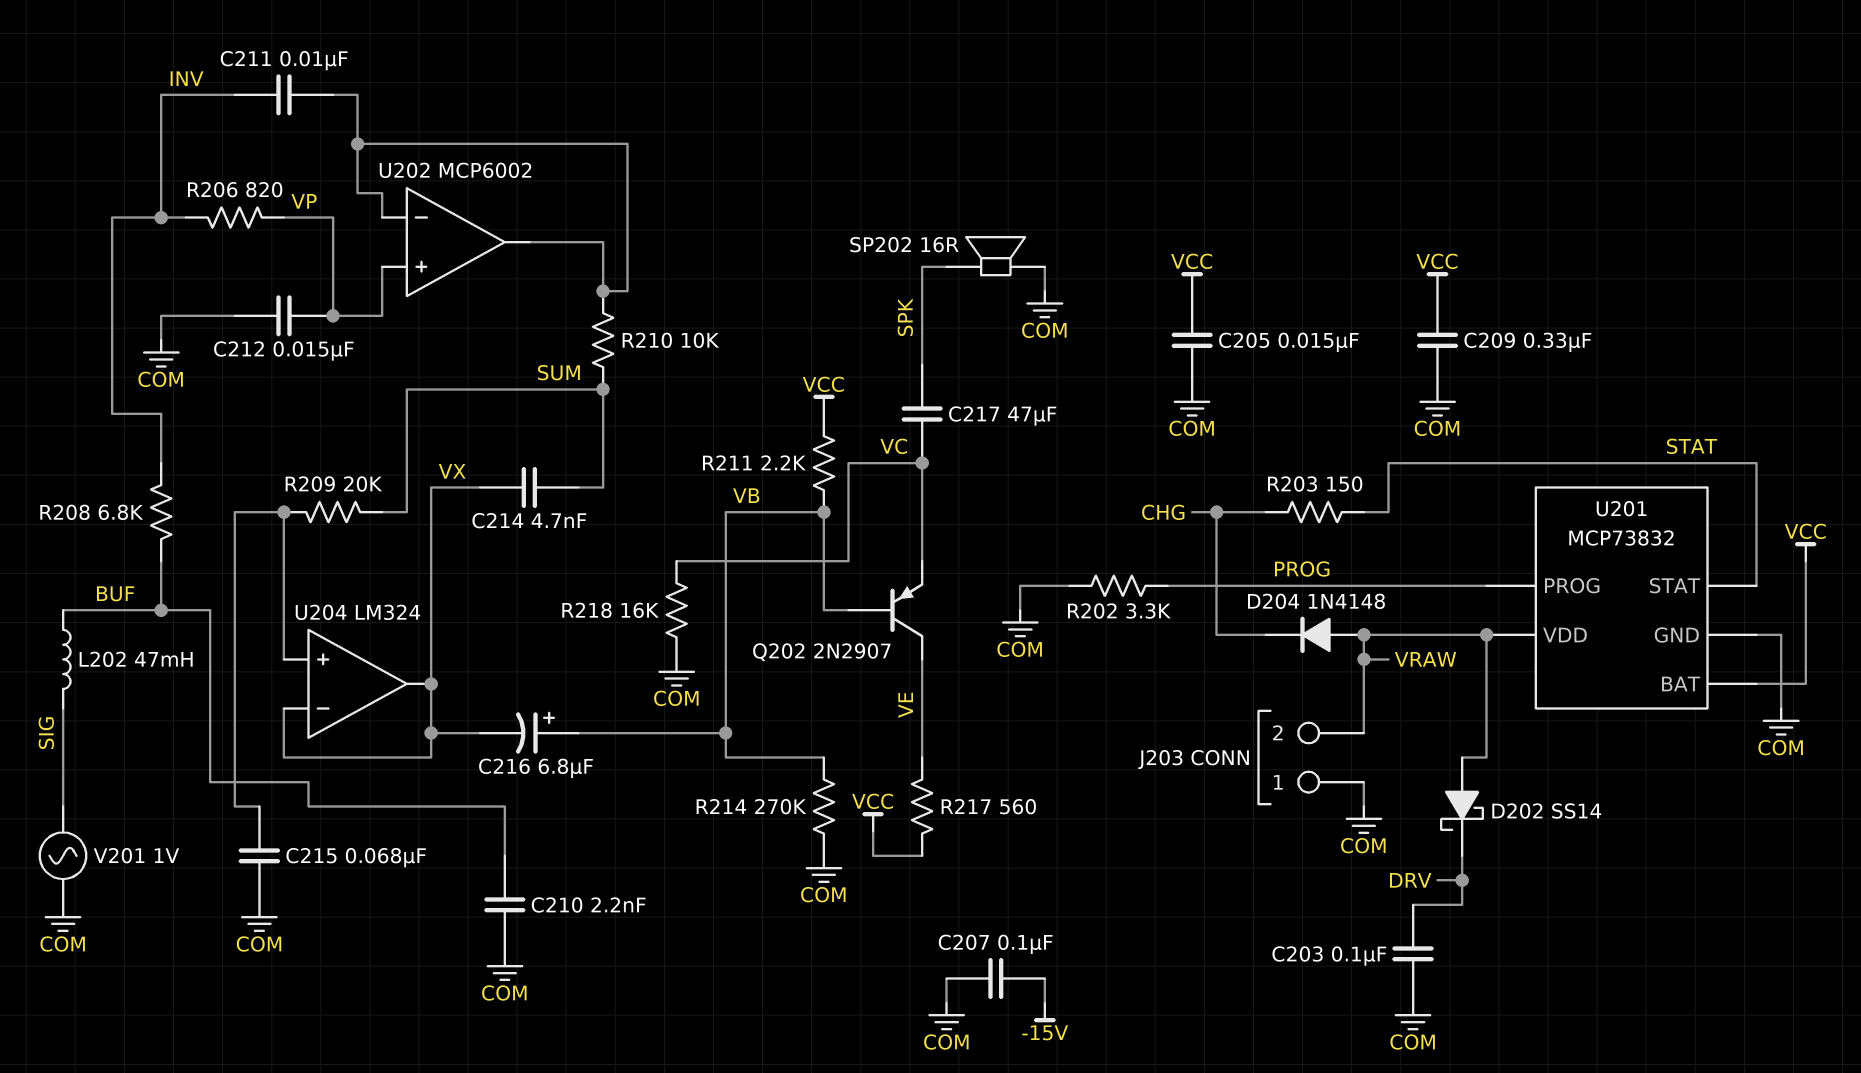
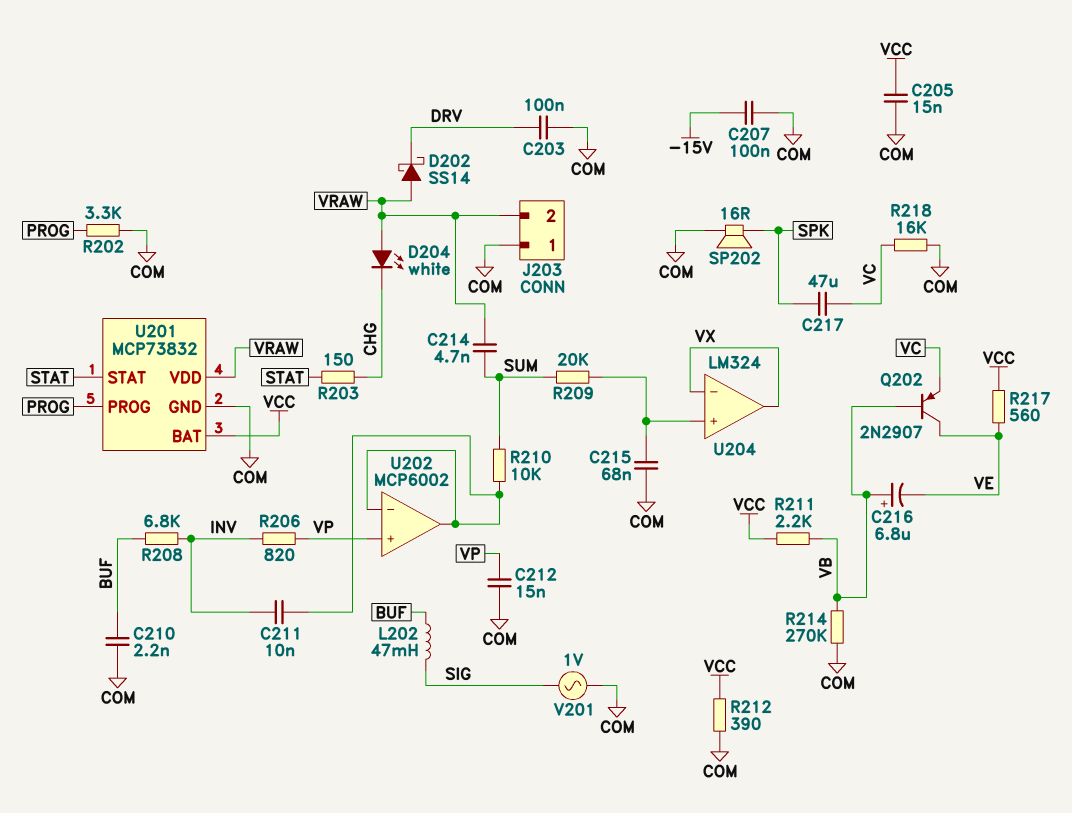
C209: 330nF (COM, VCC) -> none
C214: 4.7nF (SUM, VX) -> 4.7nF (SUM, VRAW)
C216: 6.8uF (plus VB, minus VX) -> 6.8uF (plus VB, minus VE)
D204: diode 1N4148 (A VRAW, K CHG) -> LED white (A VRAW, K CHG)
R212: none -> 390 (COM, VCC)

